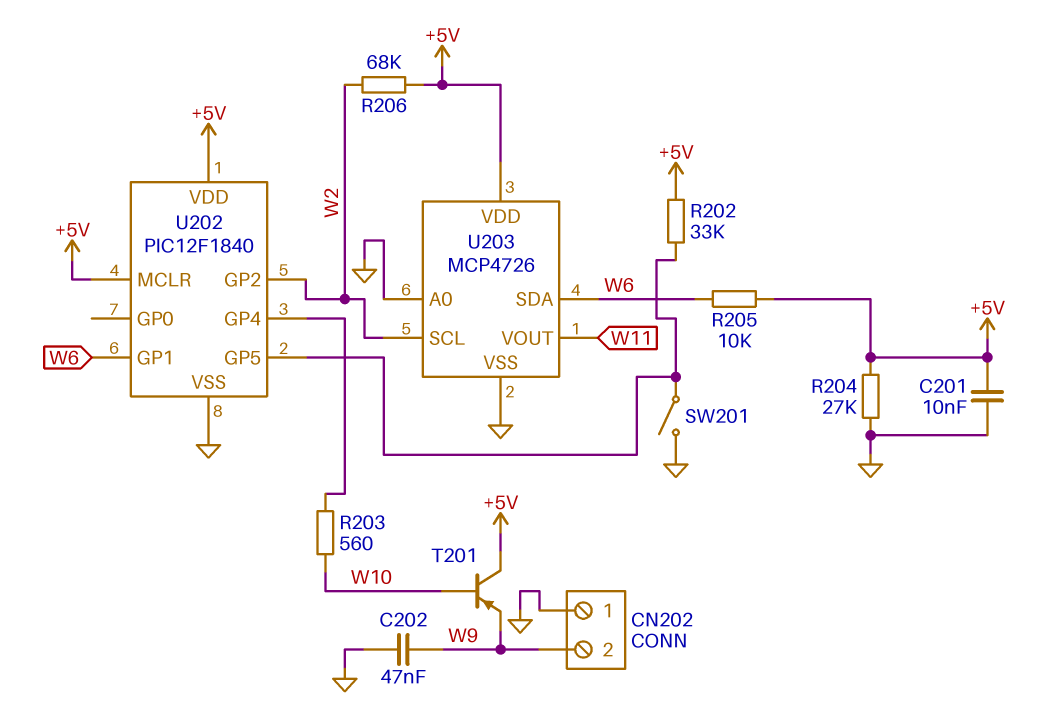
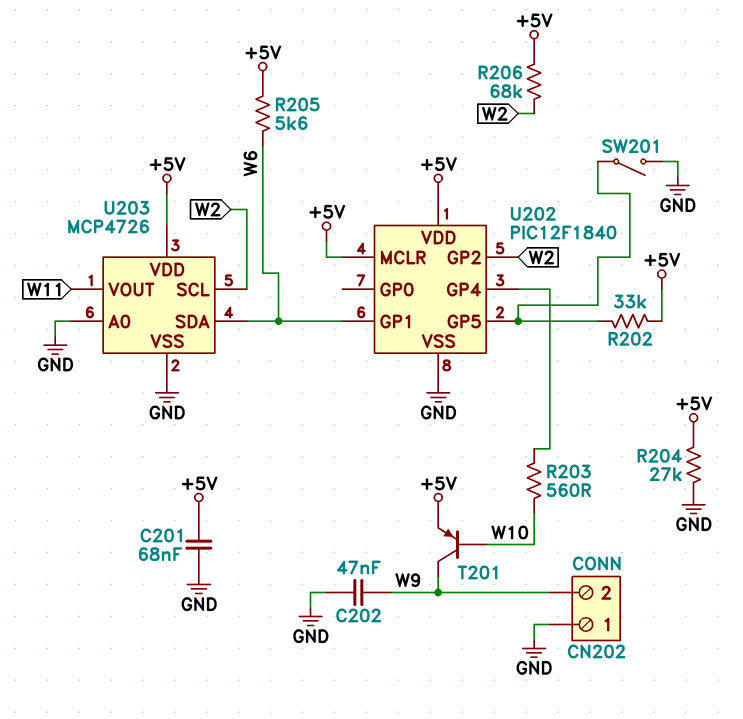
C201: 10nF (+5V, GND) -> 68nF (+5V, GND)
R205: 10k (+5V, W6) -> 5.6k (+5V, W6)
T201: PNP (B W10, C +5V, E W9) -> PNP (B W10, C W9, E +5V)

